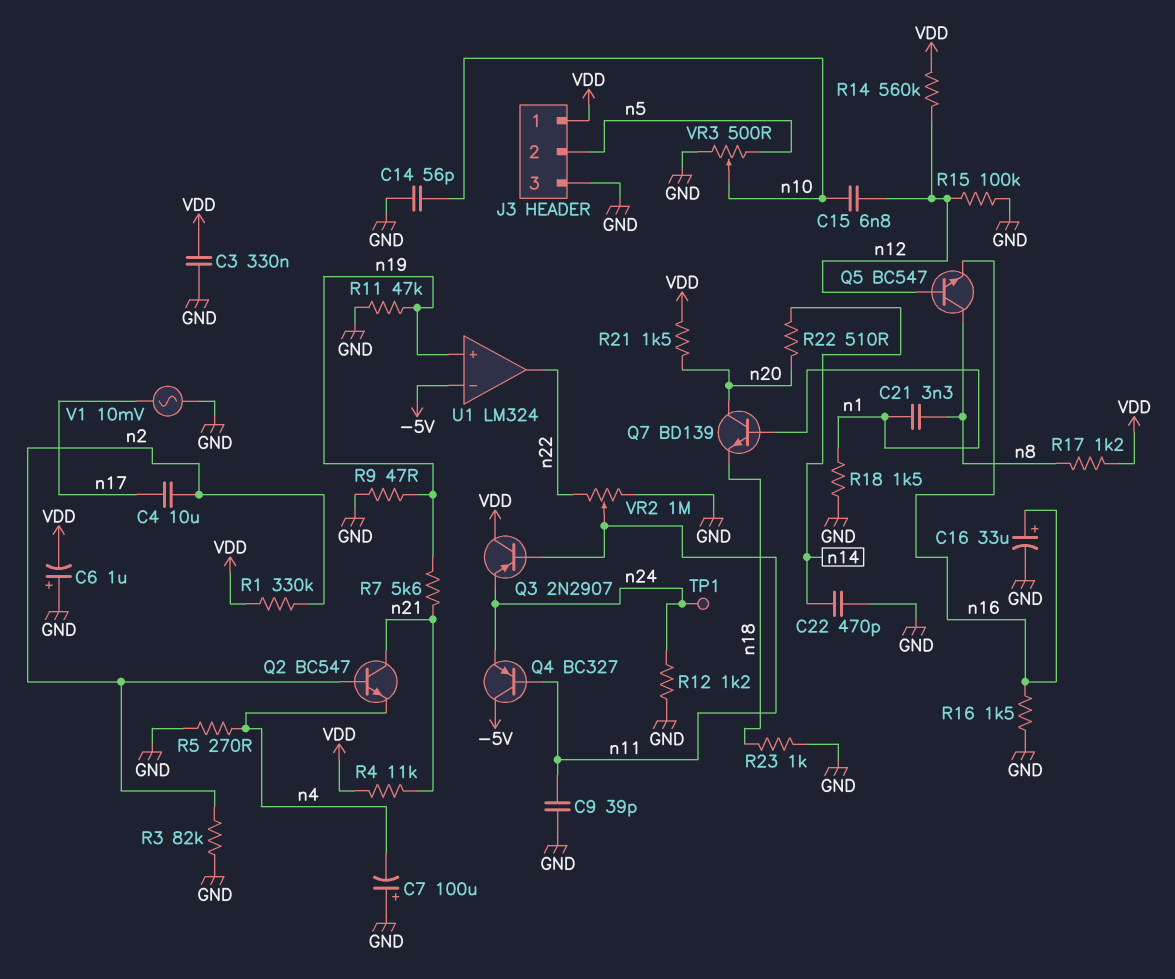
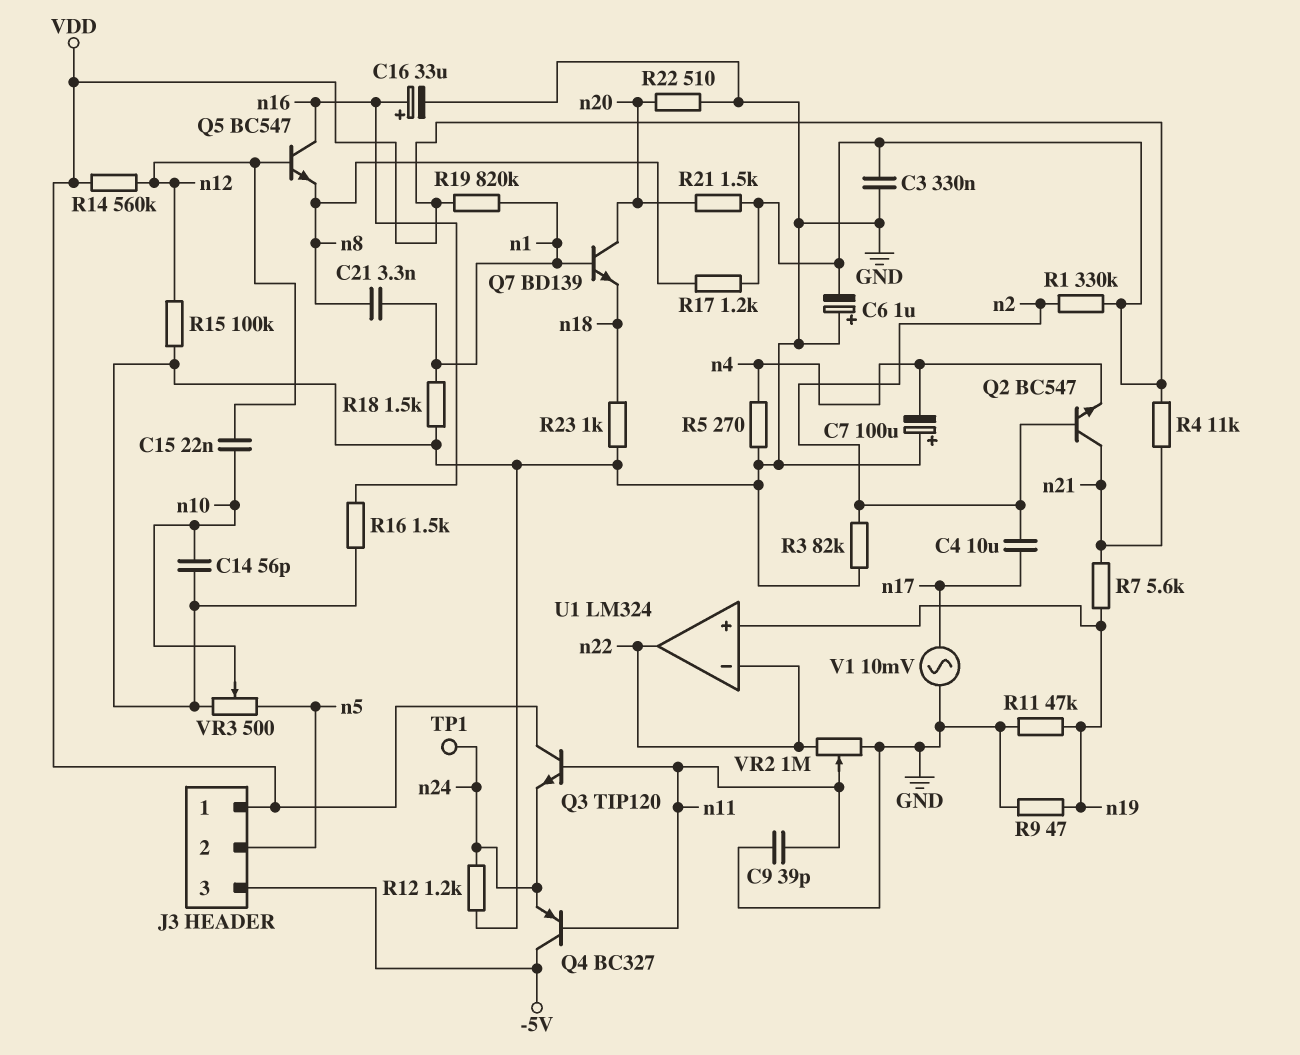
C15: 6.8nF (n10, n12) -> 22nF (n10, n12)
C22: 470pF (GND, n14) -> none
J3 pin 3: GND -> -5V
Q3: PNP 2N2907 (B n11, C VDD, E n24) -> NPN TIP120 (B n11, C VDD, E n24)
Q5: NPN BC547 (B n12, C n8, E n16) -> NPN BC547 (B n12, C n16, E n8)
R19: none -> 820k (VDD, n1)
R22: 510 (n14, n20) -> 510 (GND, n20)
U1 pin in-: -5V -> n22

